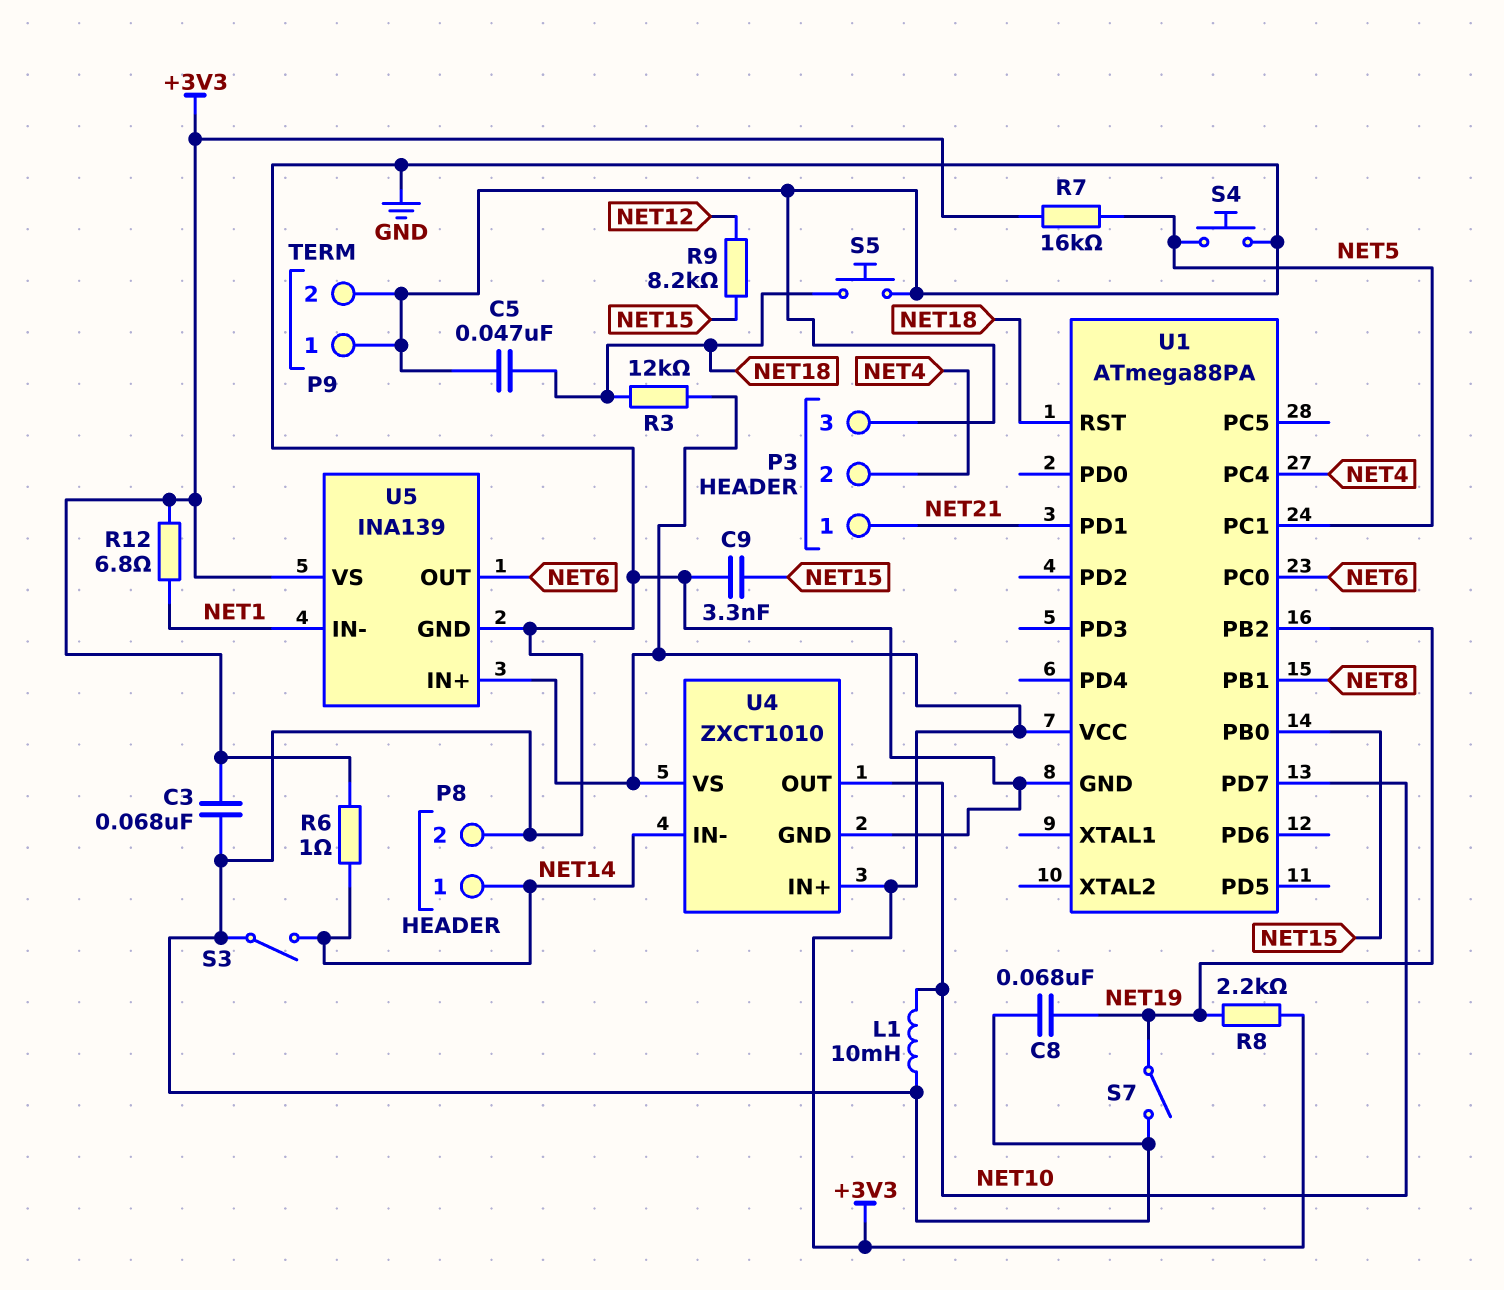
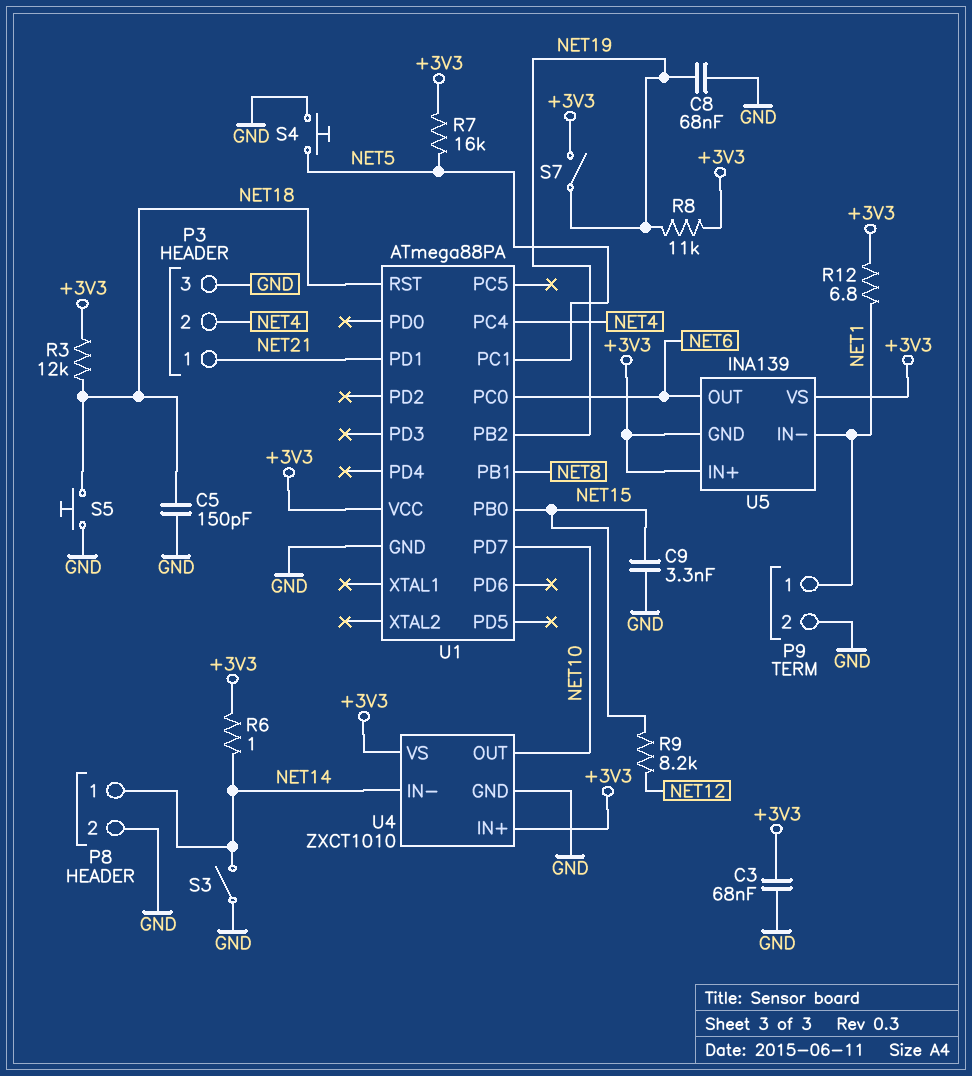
C5: 47nF (GND, NET18) -> 150pF (GND, NET18)
L1: 10mH (GND, NET10) -> none
P9 pin 1: GND -> NET1
R8: 2.2k (+3V3, NET19) -> 11k (+3V3, NET19)
S7: switch (GND, NET19) -> switch (+3V3, NET19)
U5 pin GND: GND -> +3V3

